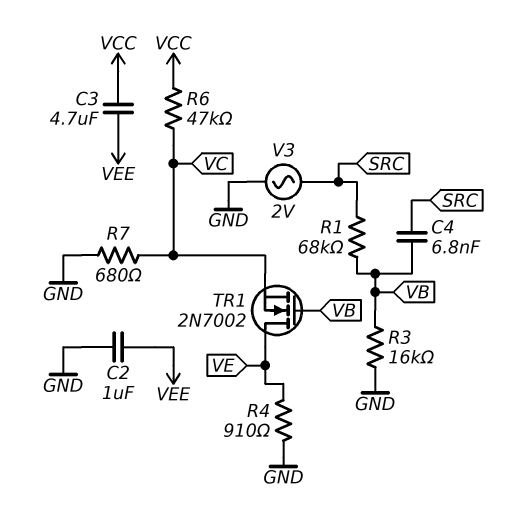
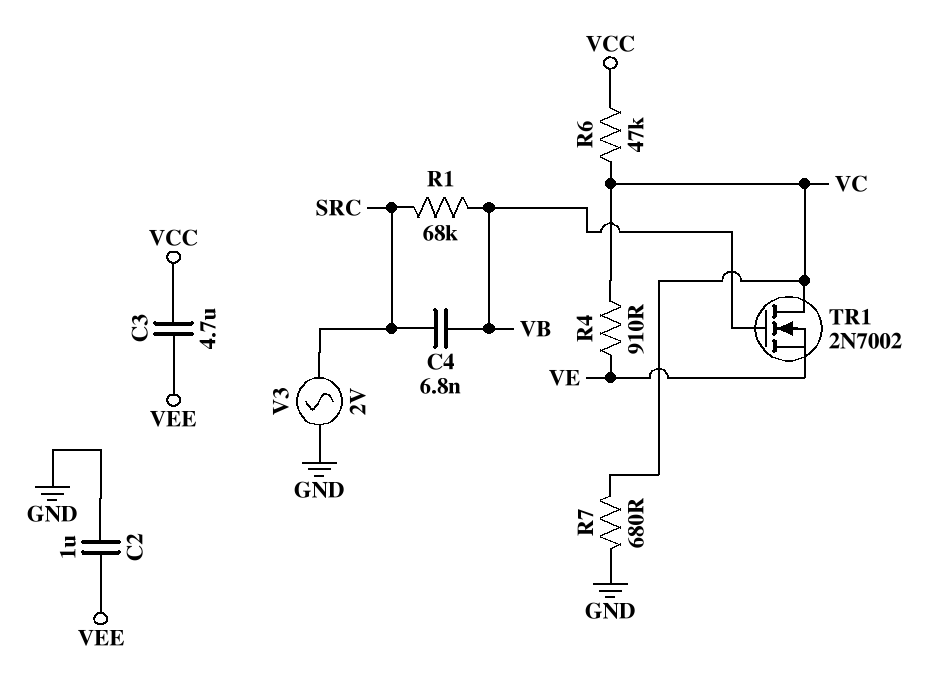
R3: 16k (GND, VB) -> none
R4: 910 (GND, VE) -> 910 (VC, VE)
TR1: NMOS 2N7002 (G VB, D VE, S VC) -> NMOS 2N7002 (G VB, D VC, S VE)

